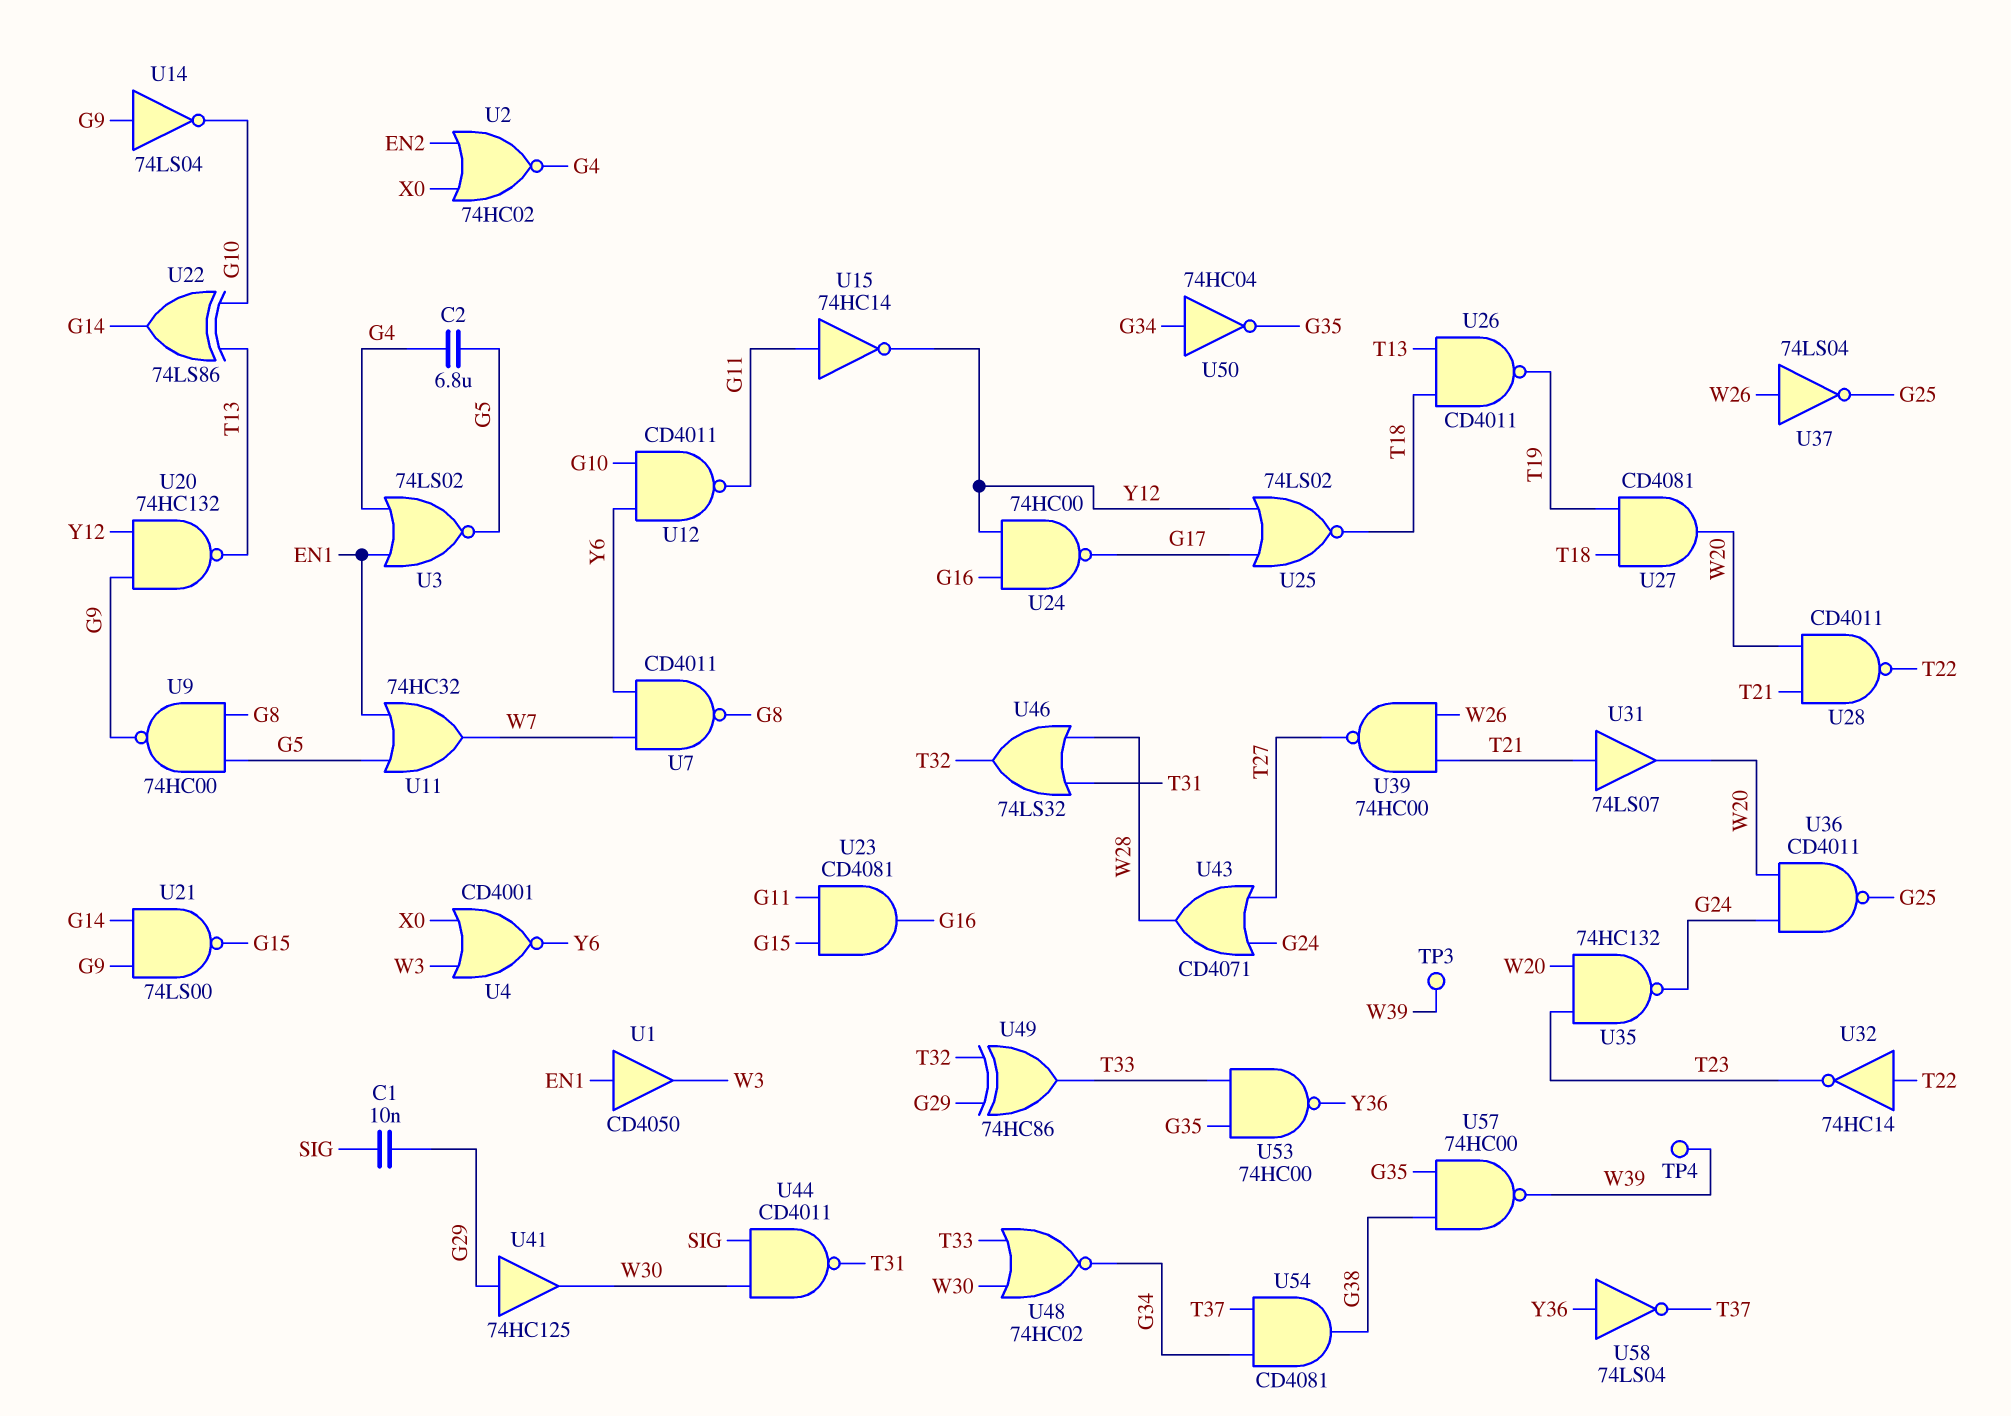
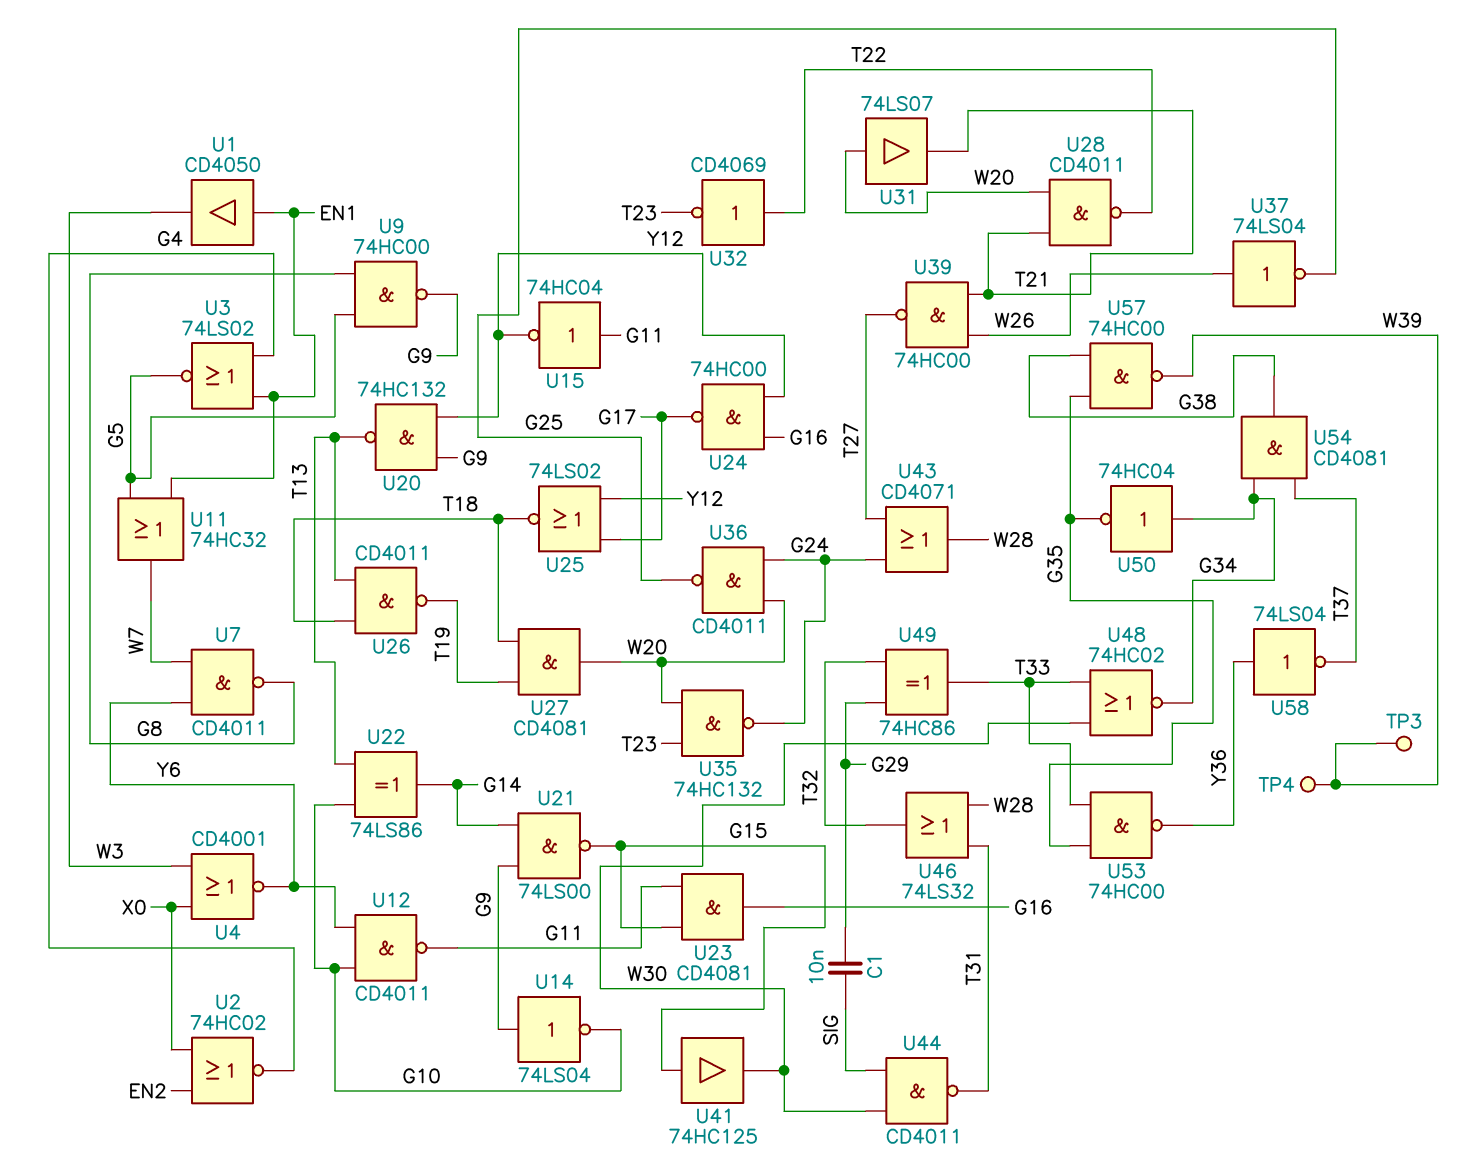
C2: 6.8uF (G4, G5) -> none
U15: NOT 74HC14 (in G11, out Y12) -> NOT 74HC04 (in G11, out Y12)
U31: buffer 74LS07 (in T21, out W20) -> buffer 74LS07 (in W20, out T21)
U32: NOT 74HC14 (in T22, out T23) -> NOT CD4069 (in T22, out T23)
U41: buffer 74HC125 (in G29, out W30) -> buffer 74HC125 (in G15, out W30)

